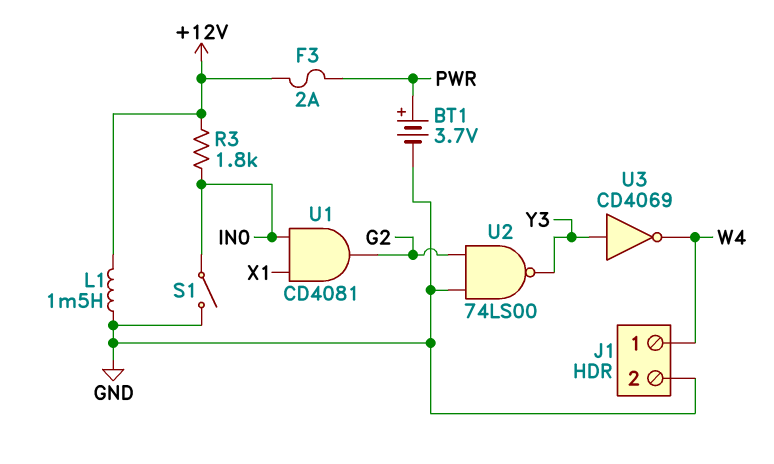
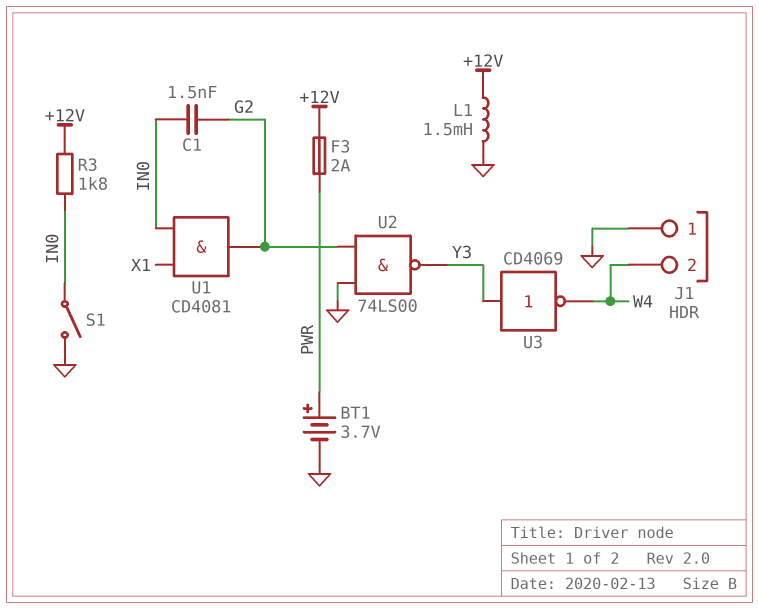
C1: none -> 1.5nF (G2, IN0)
J1 pin 1: W4 -> GND
J1 pin 2: GND -> W4

